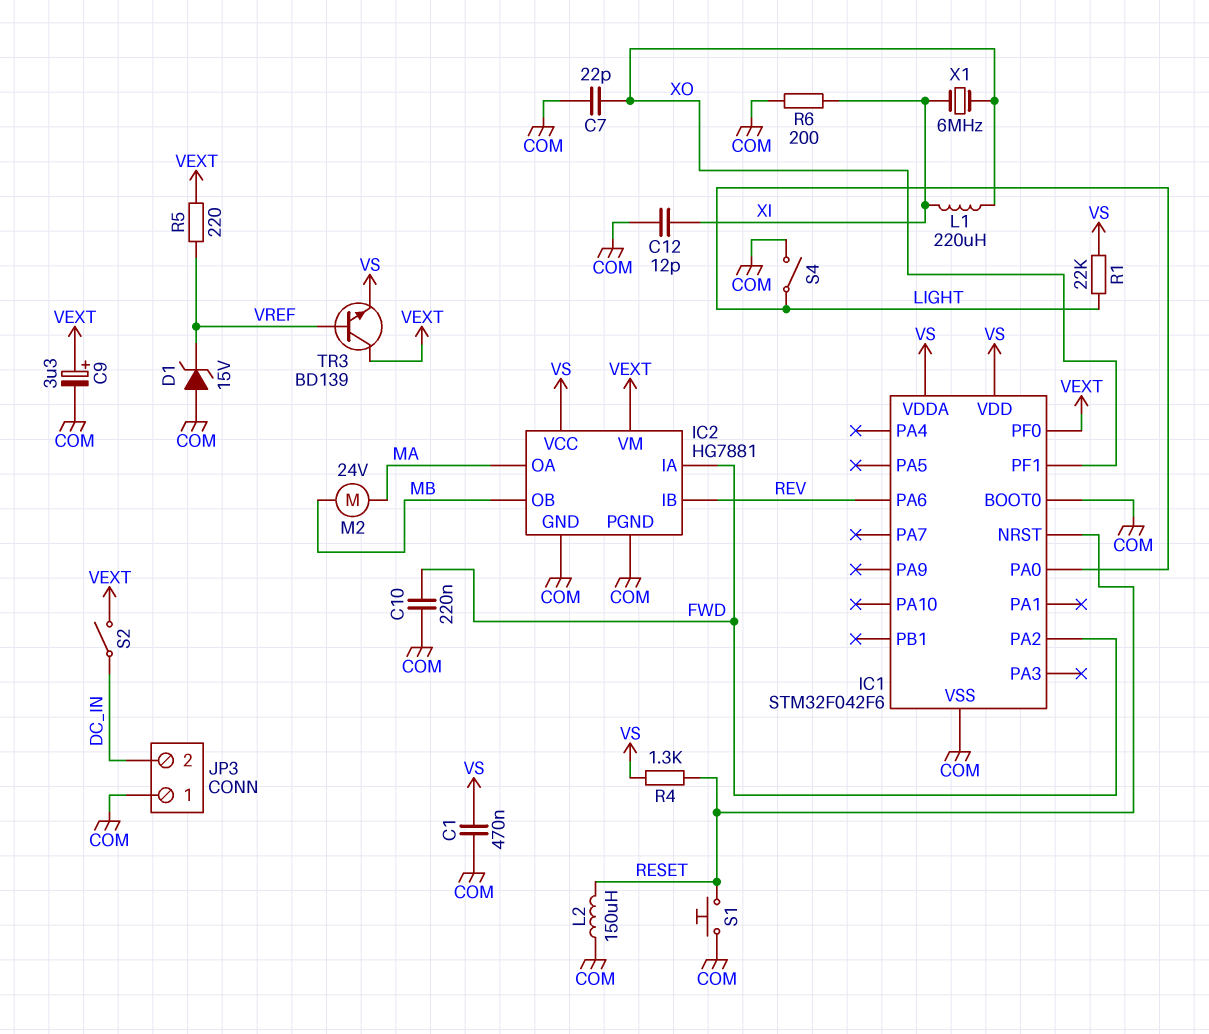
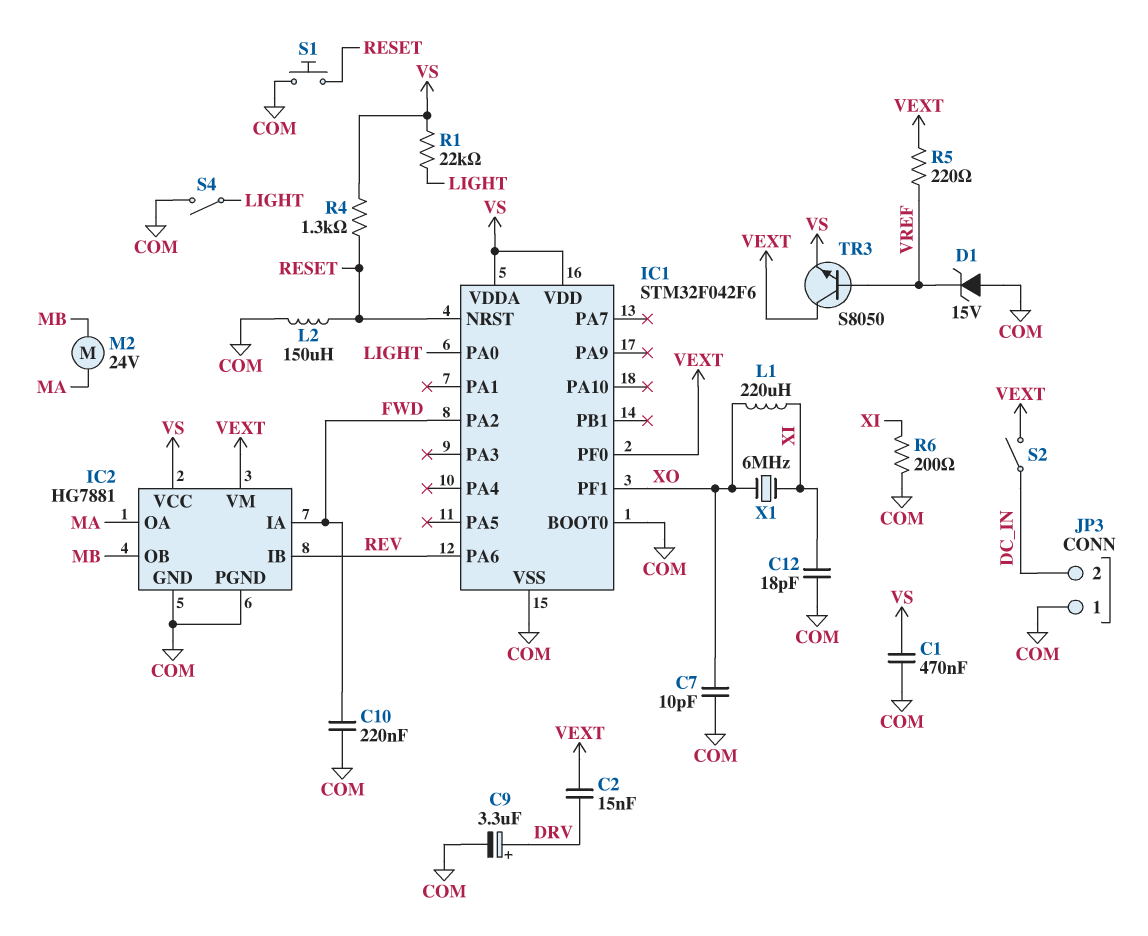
C2: none -> 15nF (DRV, VEXT)
C7: 22pF (COM, XO) -> 10pF (COM, XO)
C9: 3.3uF (plus VEXT, minus COM) -> 3.3uF (plus DRV, minus COM)
C12: 12pF (COM, XI) -> 18pF (COM, XI)
TR3: NPN BD139 (B VREF, C VEXT, E VS) -> NPN S8050 (B VREF, C VEXT, E VS)

